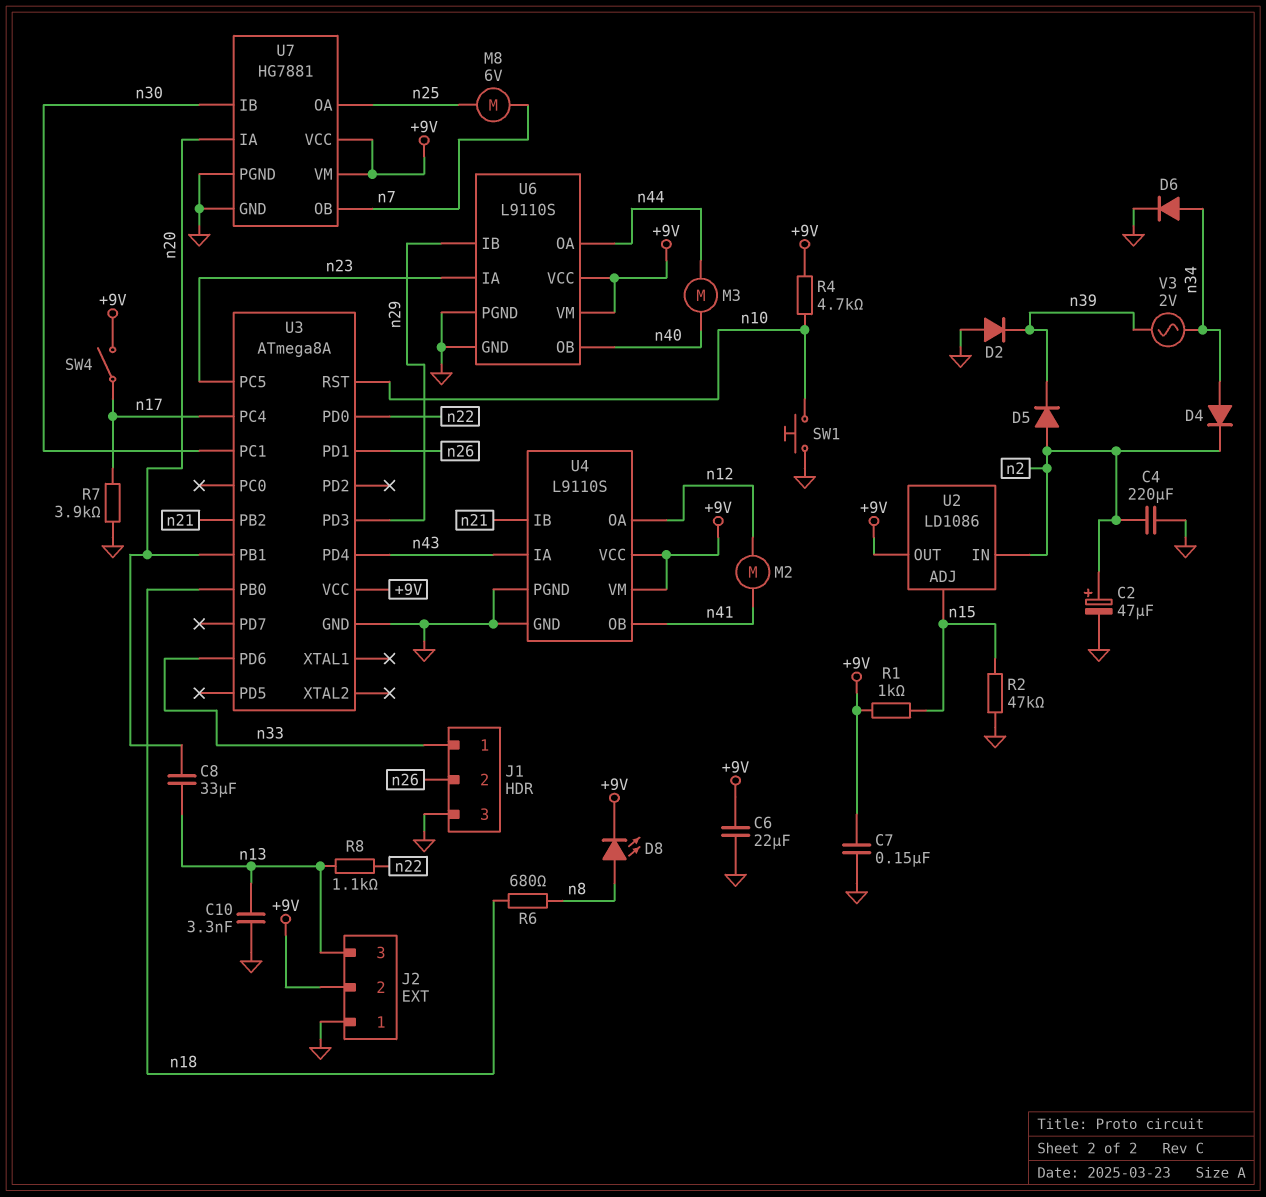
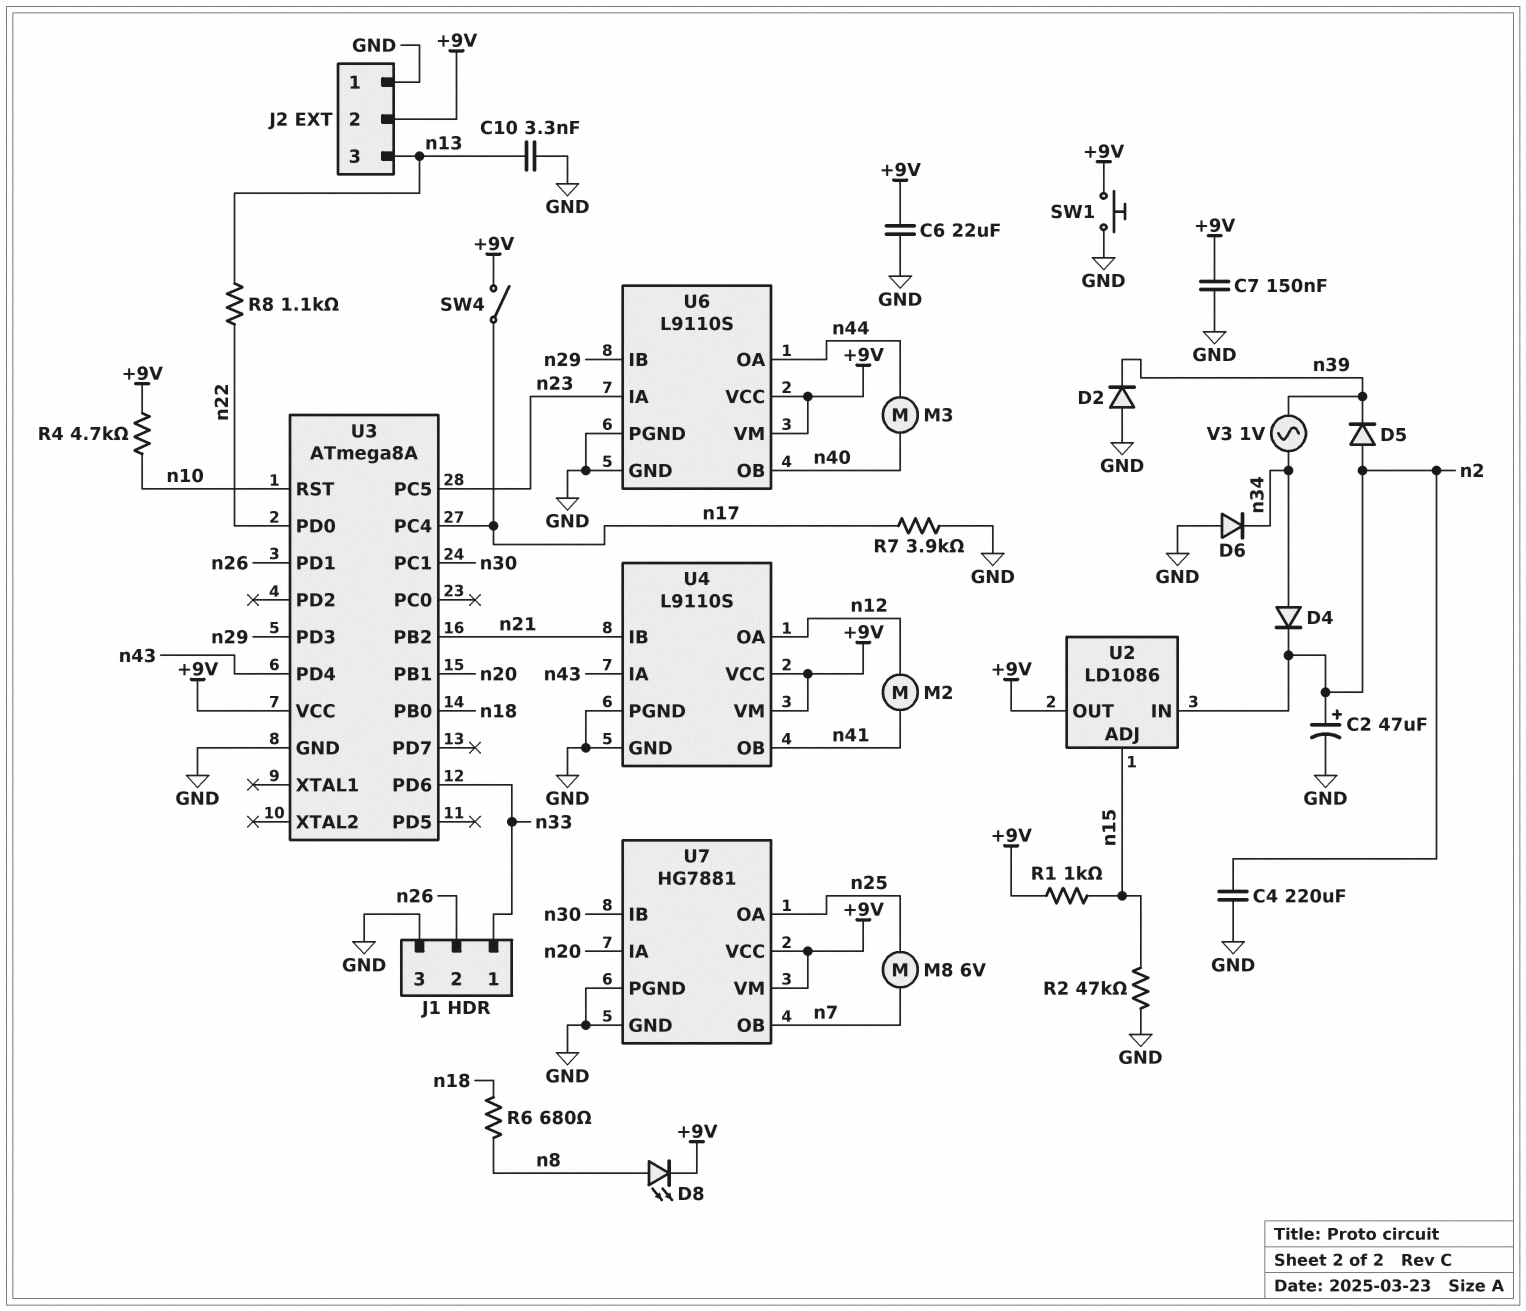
C8: 33uF (n13, n20) -> none
D6: diode (A n34, K GND) -> diode (A GND, K n34)
SW1: button (GND, n10) -> button (+9V, GND)
V3: AC 2V (n34, n39) -> AC 1V (n34, n39)

